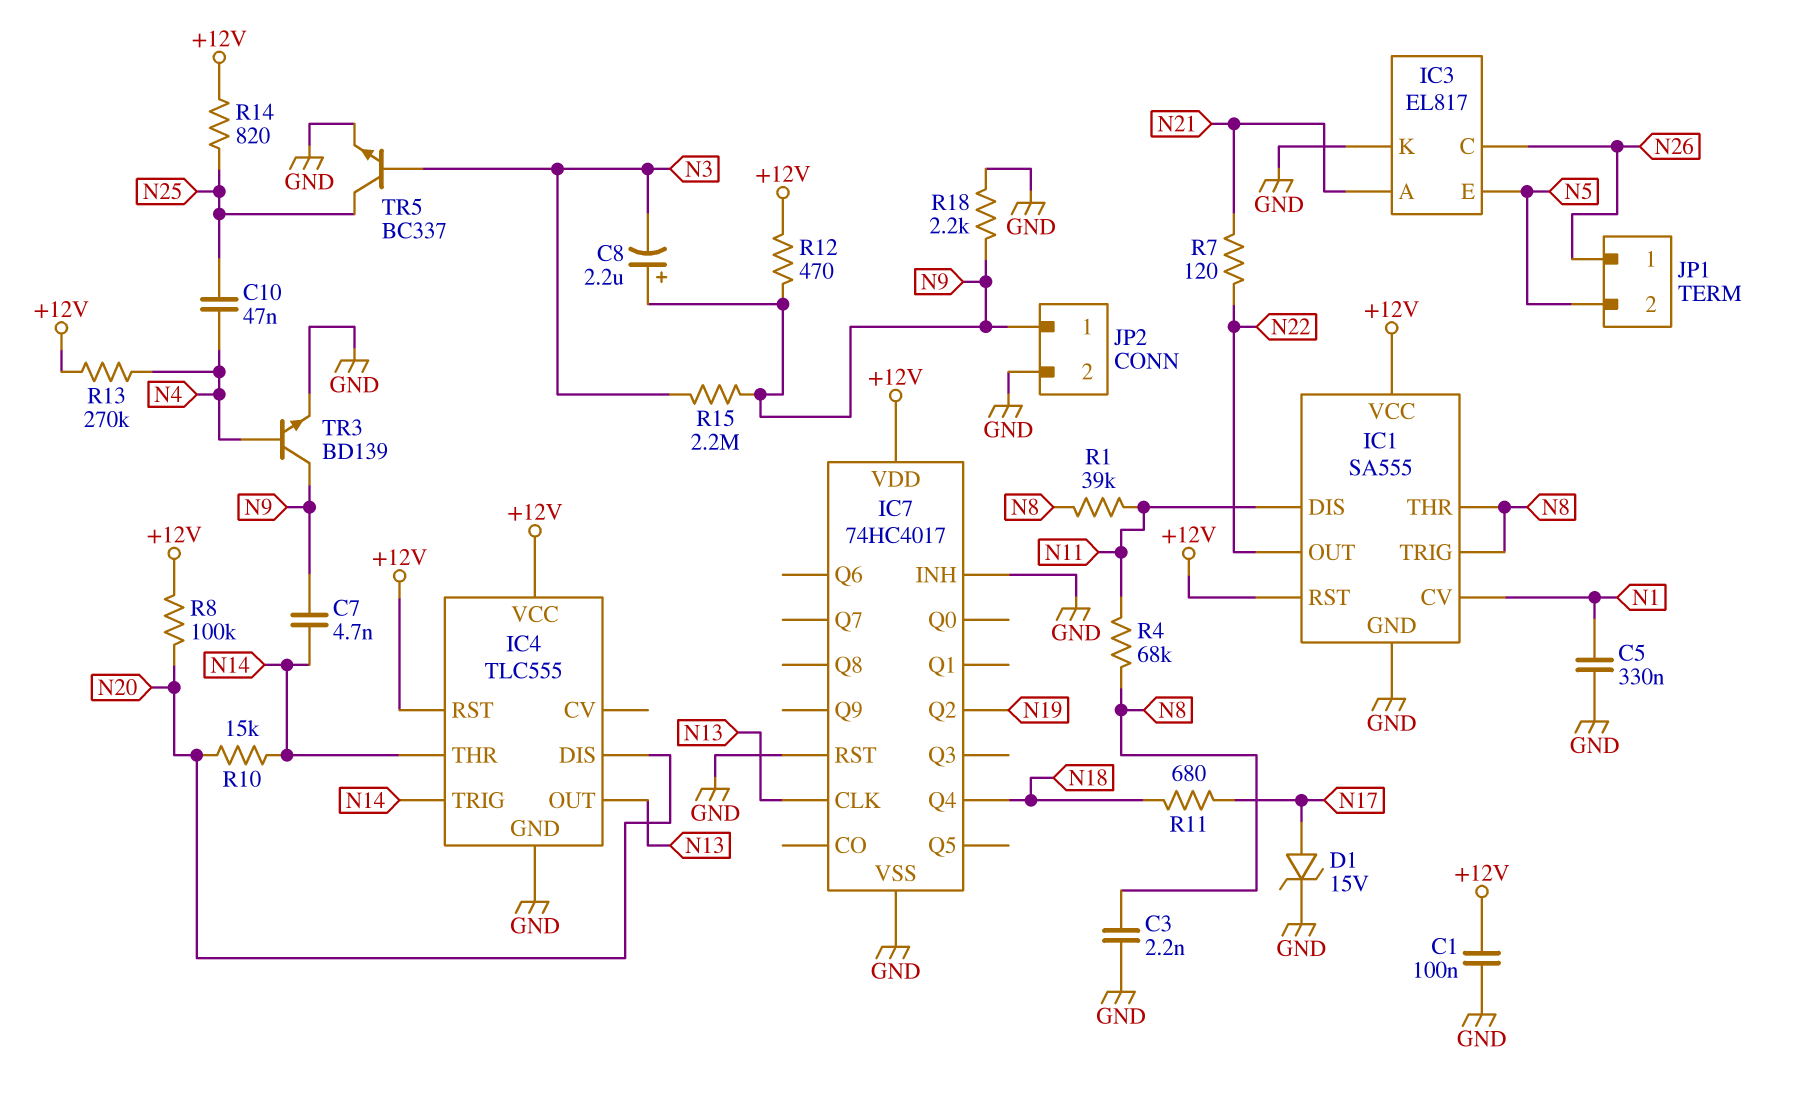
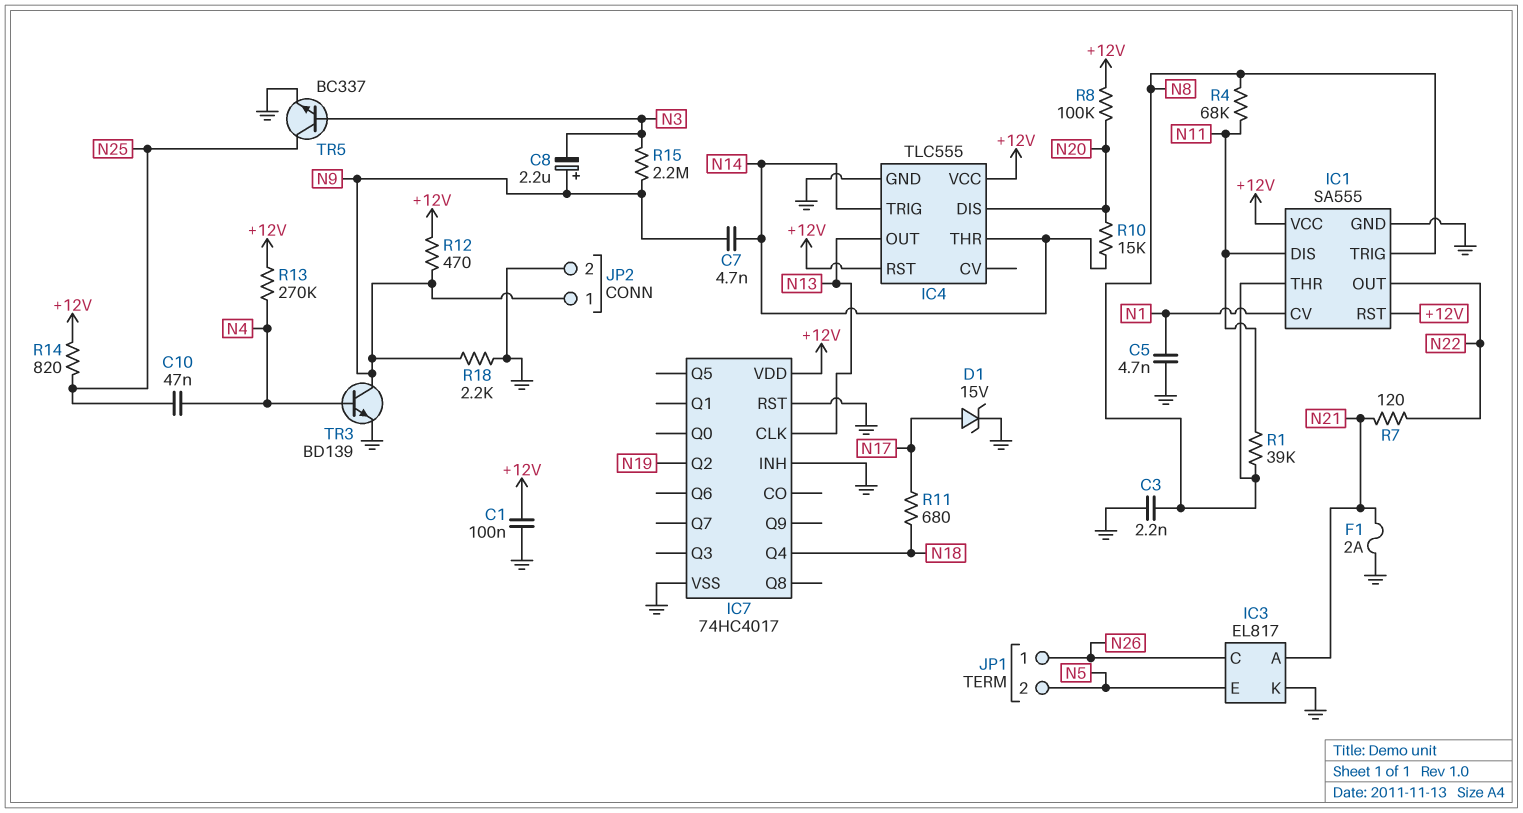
C5: 330nF (GND, N1) -> 4.7nF (GND, N1)
F1: none -> 2A (GND, N21)

